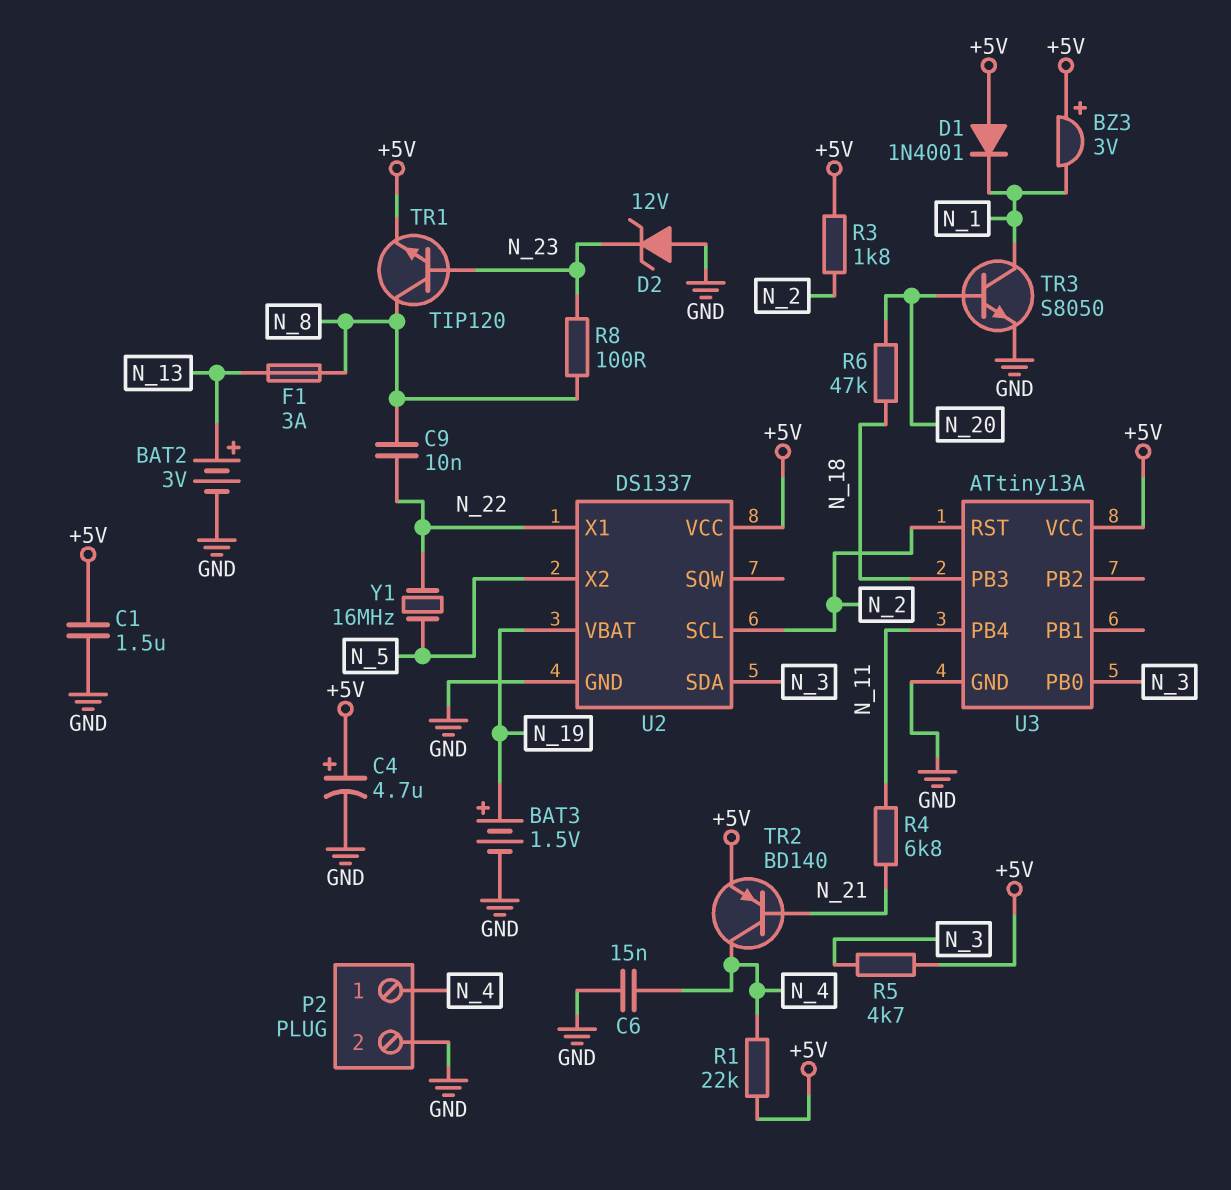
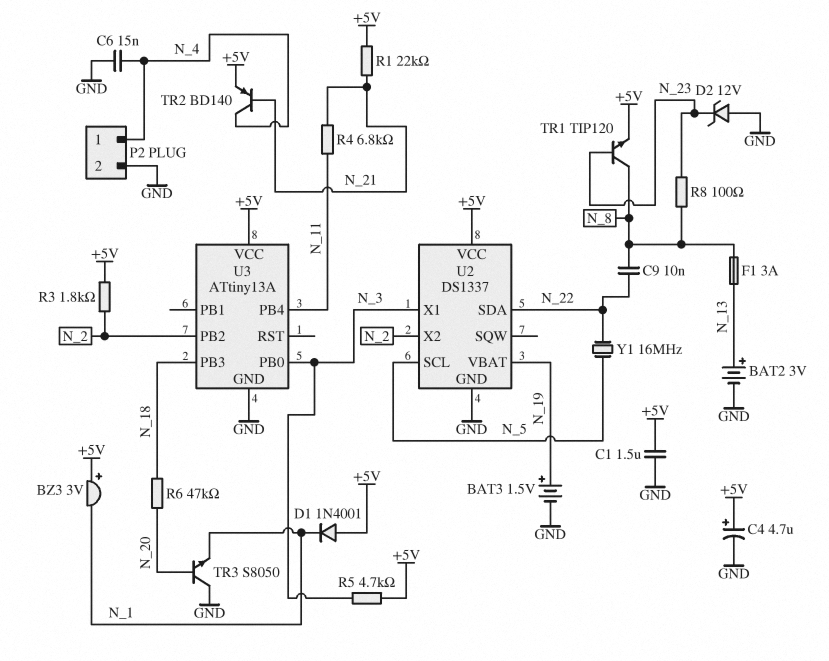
R1: 22k (+5V, N_4) -> 22k (+5V, N_21)
TR3: NPN S8050 (B N_20, C N_1, E GND) -> NPN S8050 (B N_20, C GND, E N_1)
U2 pin SCL: N_2 -> N_5
U2 pin SDA: N_3 -> N_22
U2 pin X1: N_22 -> N_3
U2 pin X2: N_5 -> N_2
U3 pin PB2: none -> N_2
U3 pin RST: N_2 -> none

